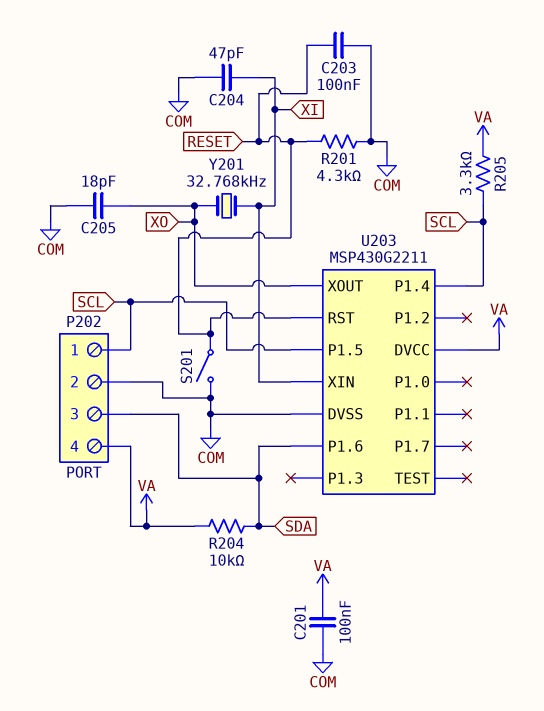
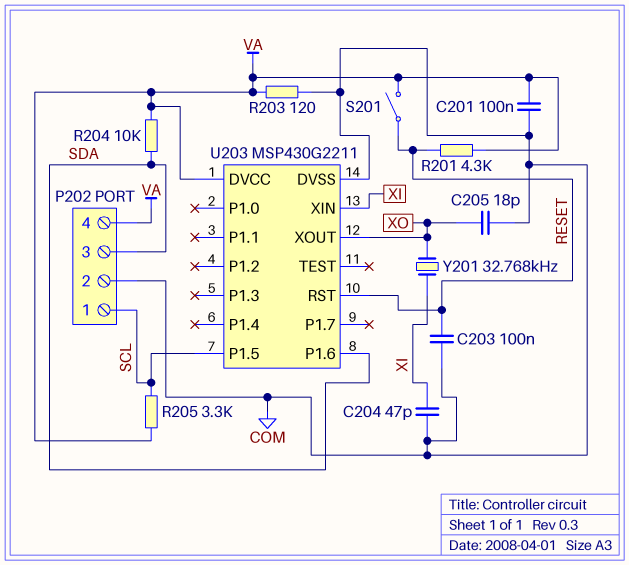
R201: 4.3k (COM, RESET) -> 4.3k (RESET, VA)
R203: none -> 120 (COM, VA)
S201: switch (COM, RESET) -> switch (RESET, VA)
U203 pin P1.4: SCL -> none

